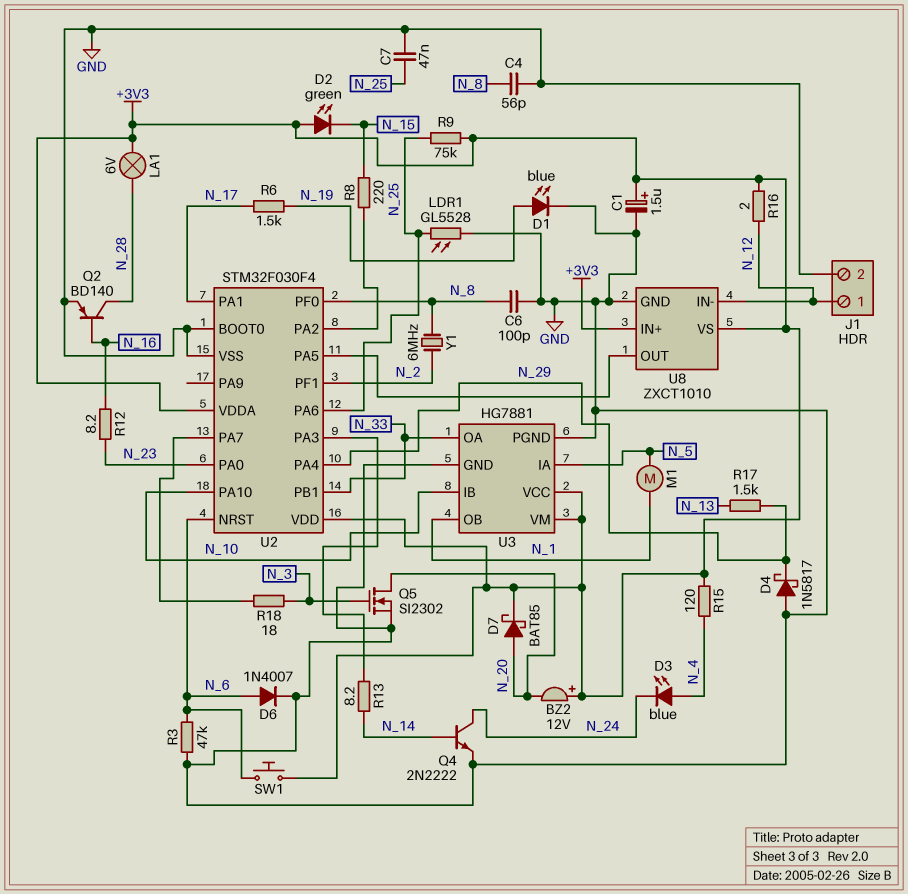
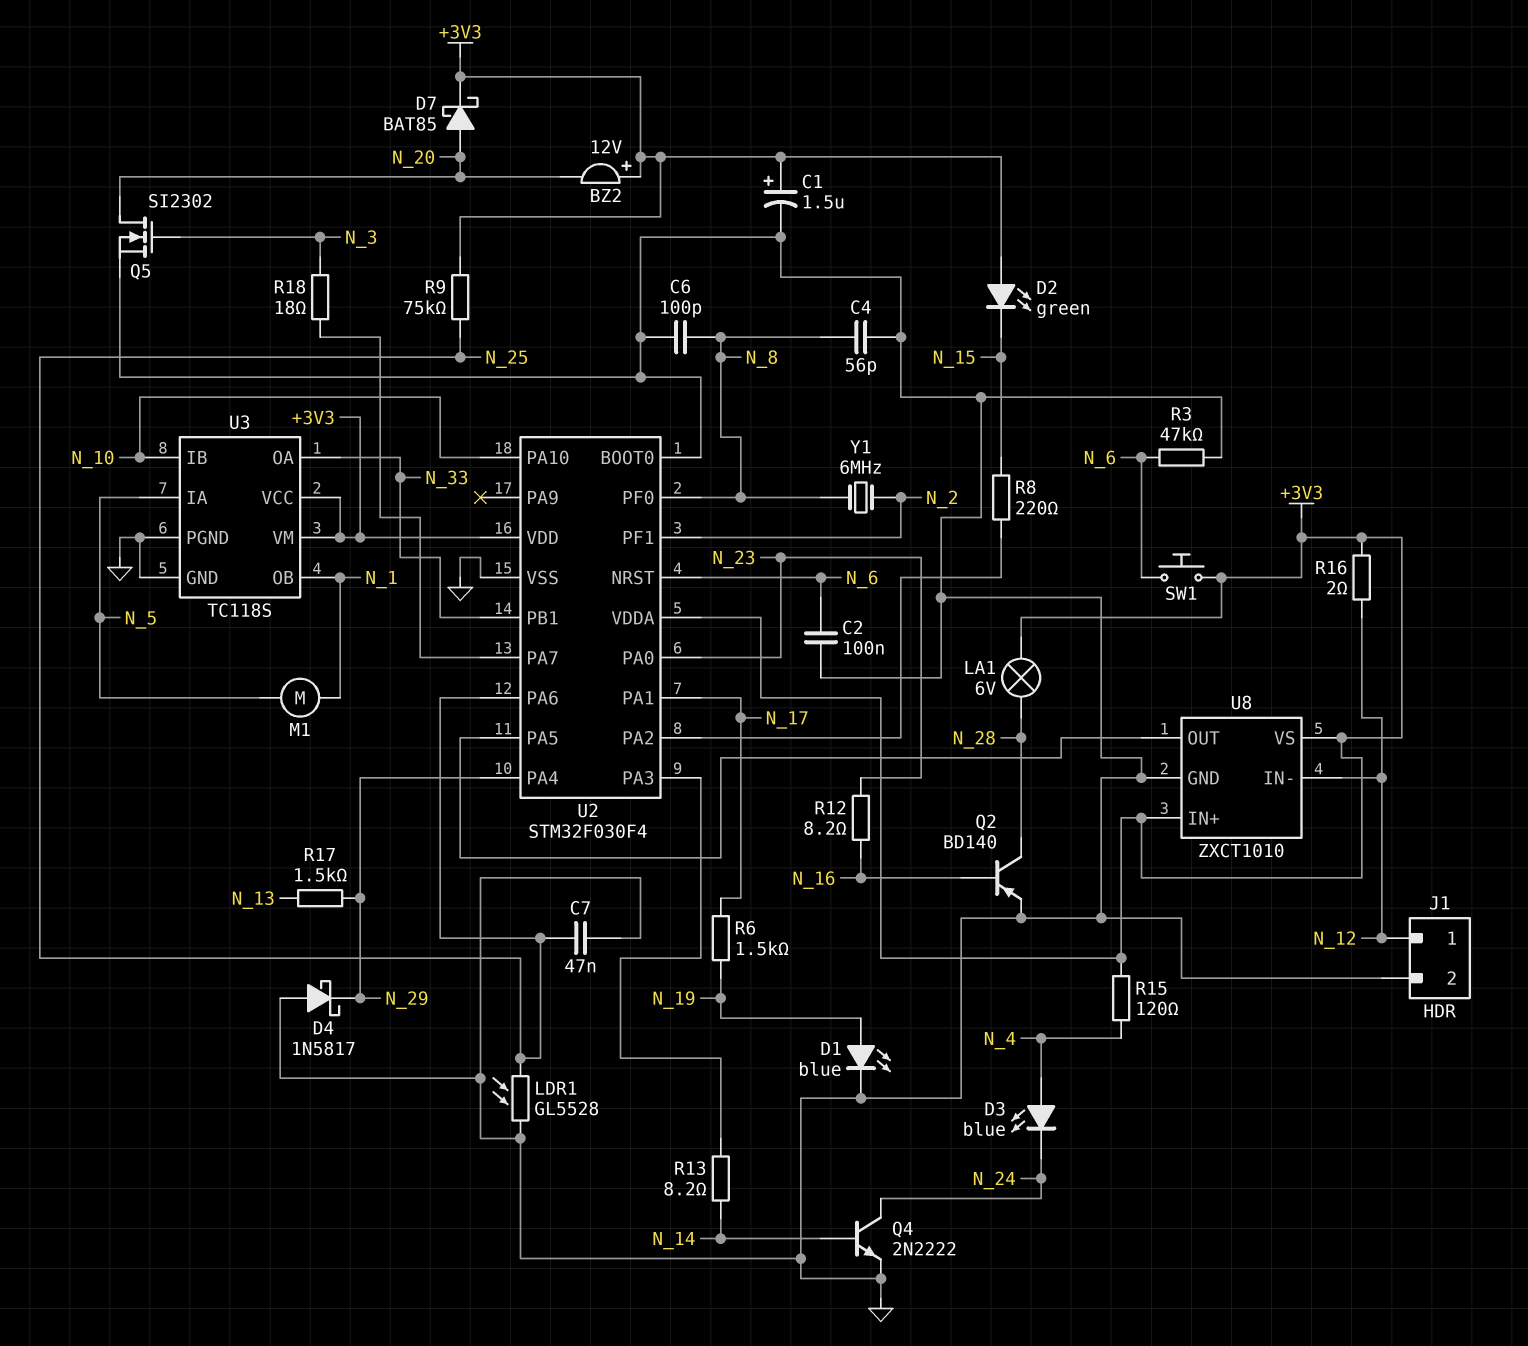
C2: none -> 100nF (GND, N_6)
D6: diode 1N4007 (A N_6, K GND) -> none
U3: HG7881 -> TC118S

